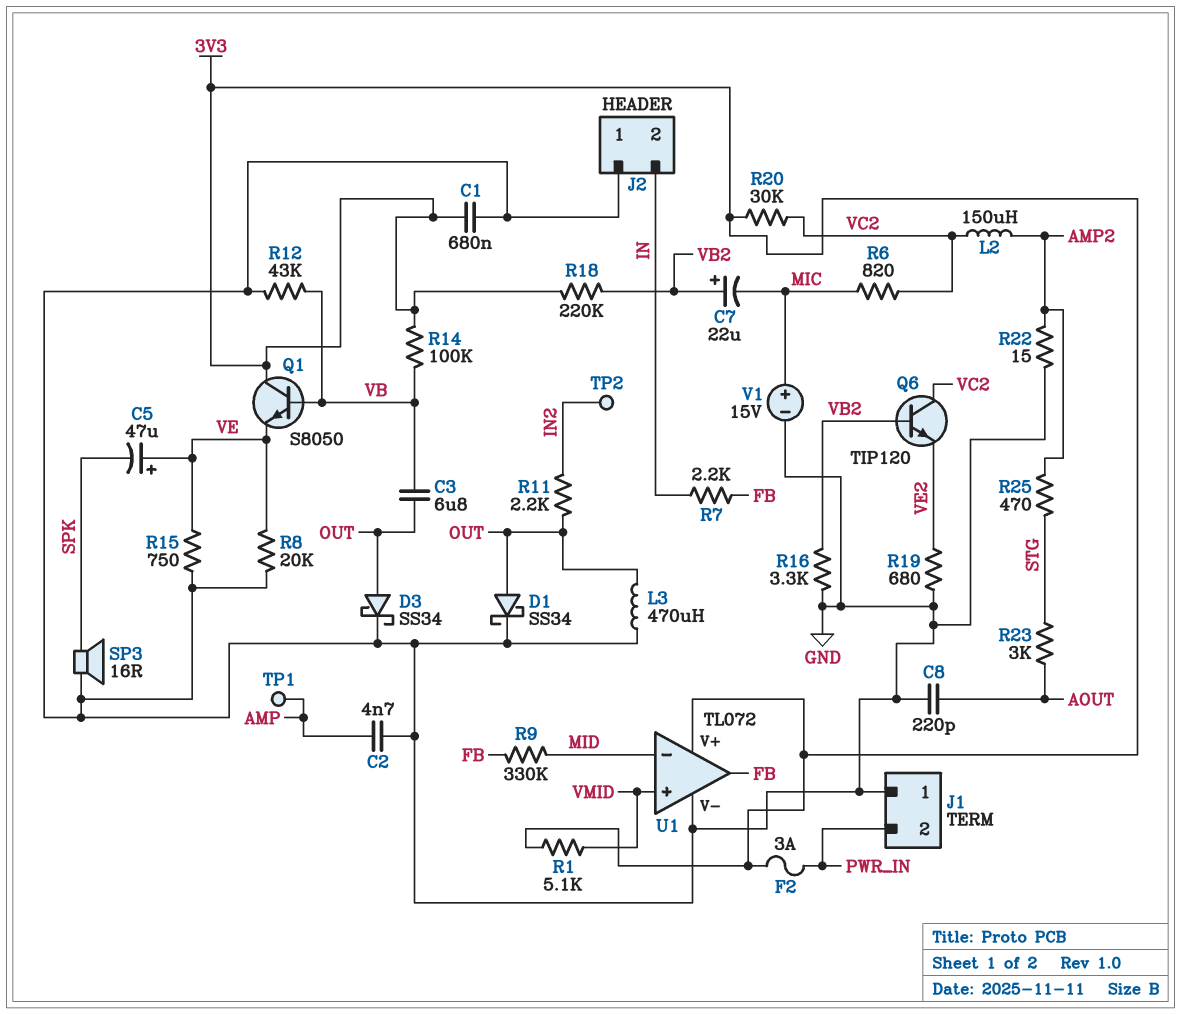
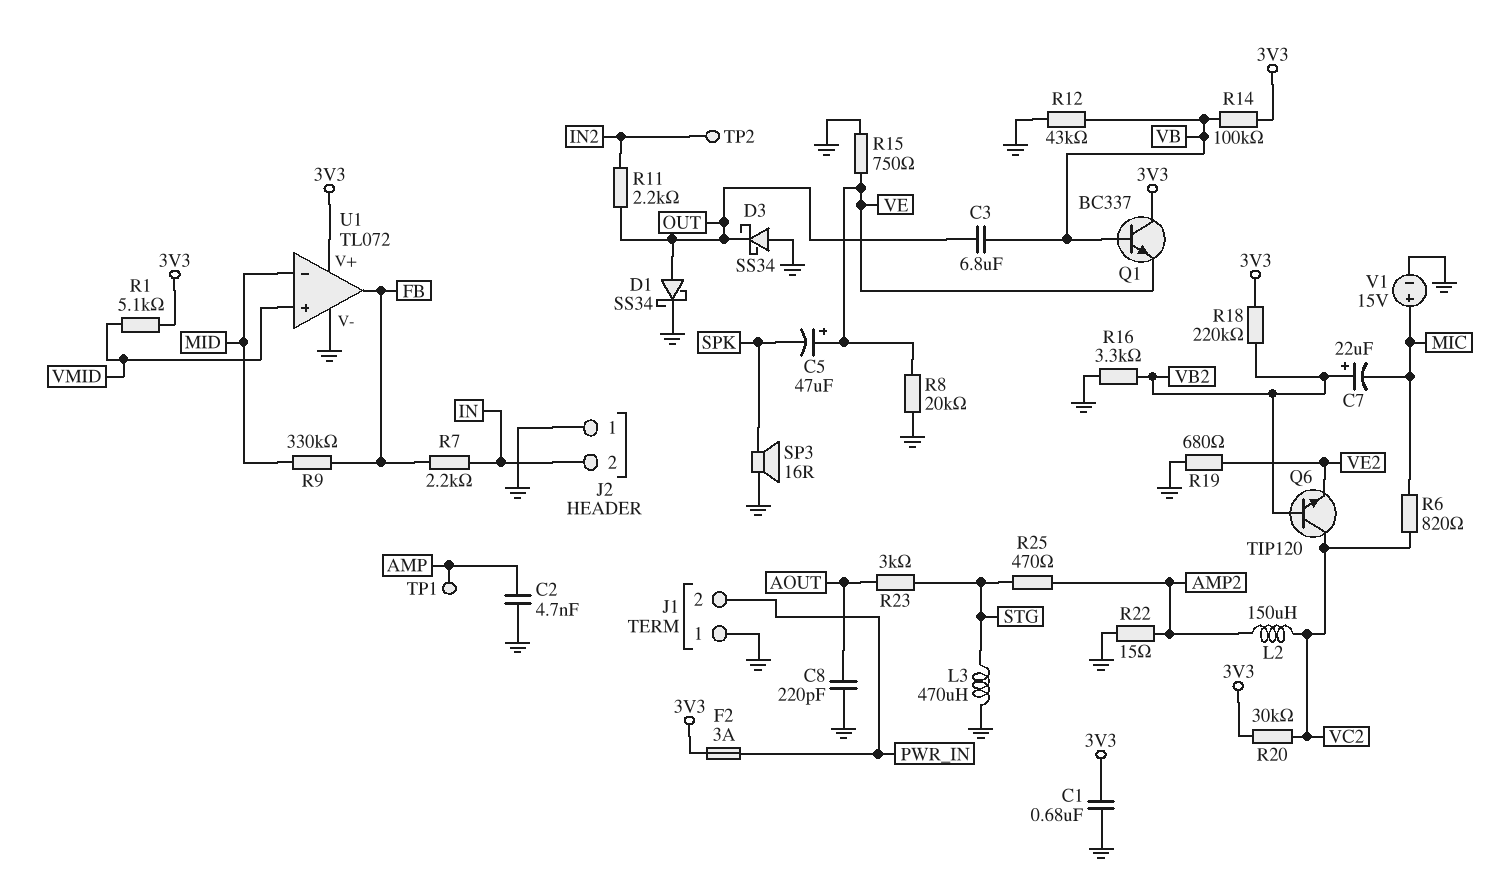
D3: schottky SS34 (A OUT, K GND) -> schottky SS34 (A GND, K OUT)
L3: 470uH (GND, OUT) -> 470uH (GND, STG)
Q1: NPN S8050 (B VB, C 3V3, E VE) -> NPN BC337 (B VB, C 3V3, E VE)

